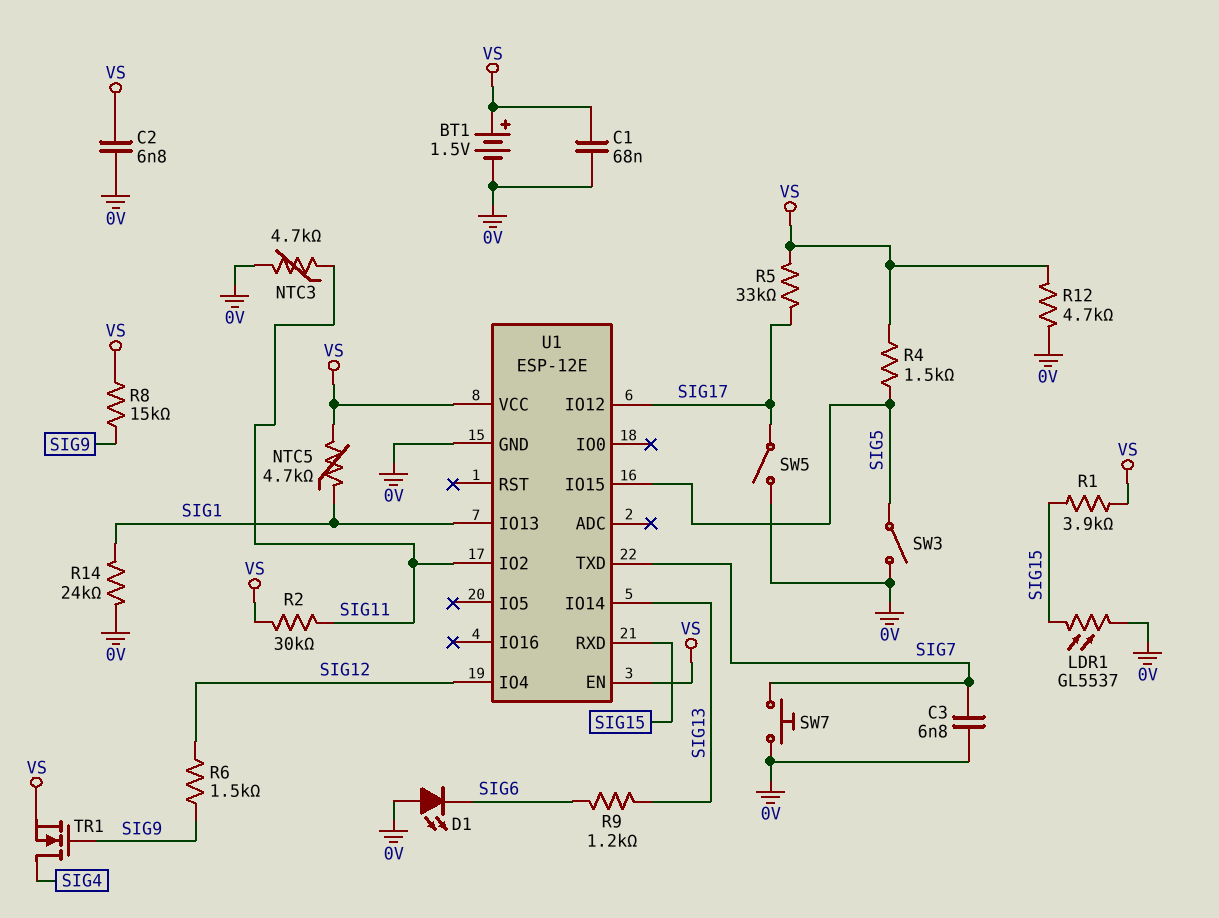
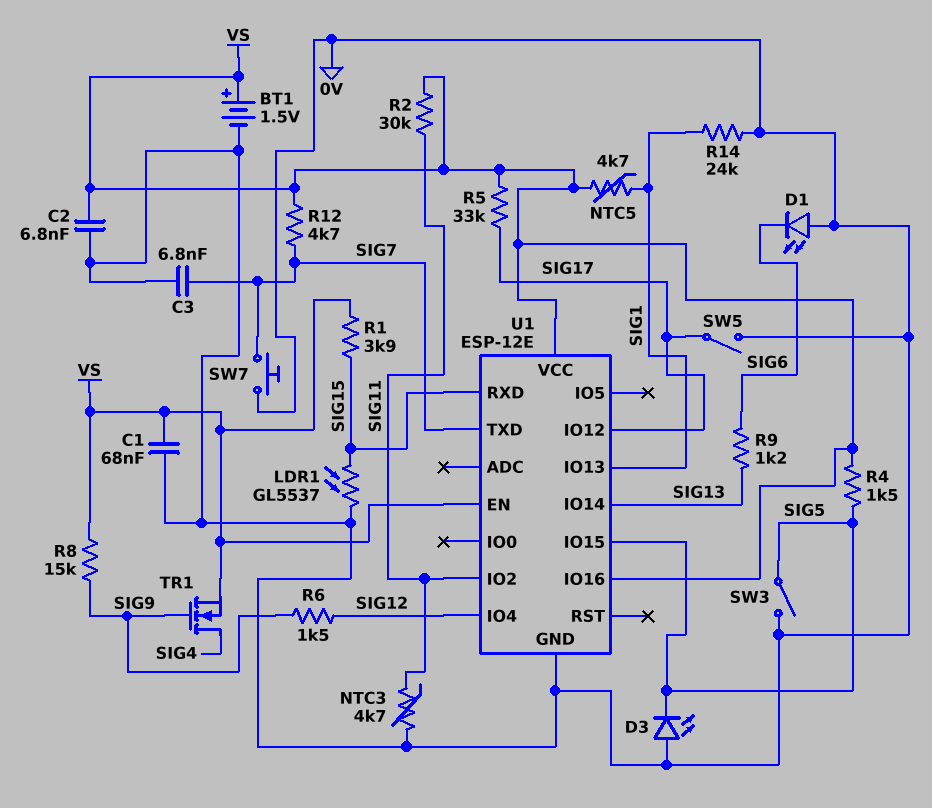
D3: none -> LED (A 0V, K SIG5)
R12: 4.7k (0V, VS) -> 4.7k (SIG7, VS)
U1 pin IO16: none -> VS

